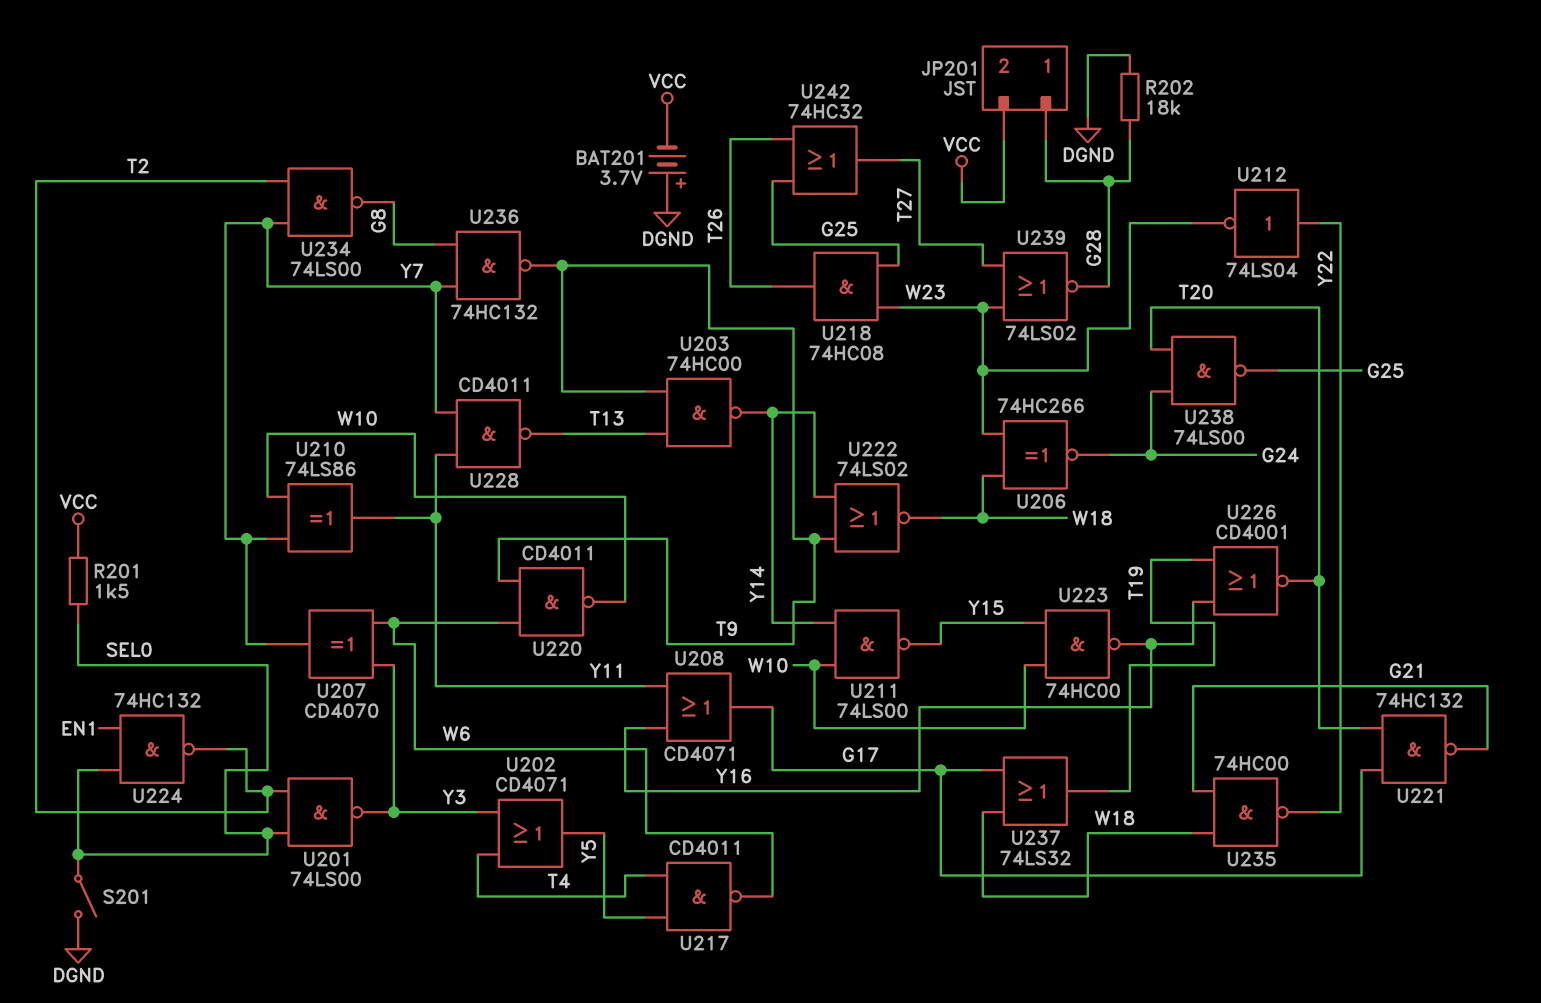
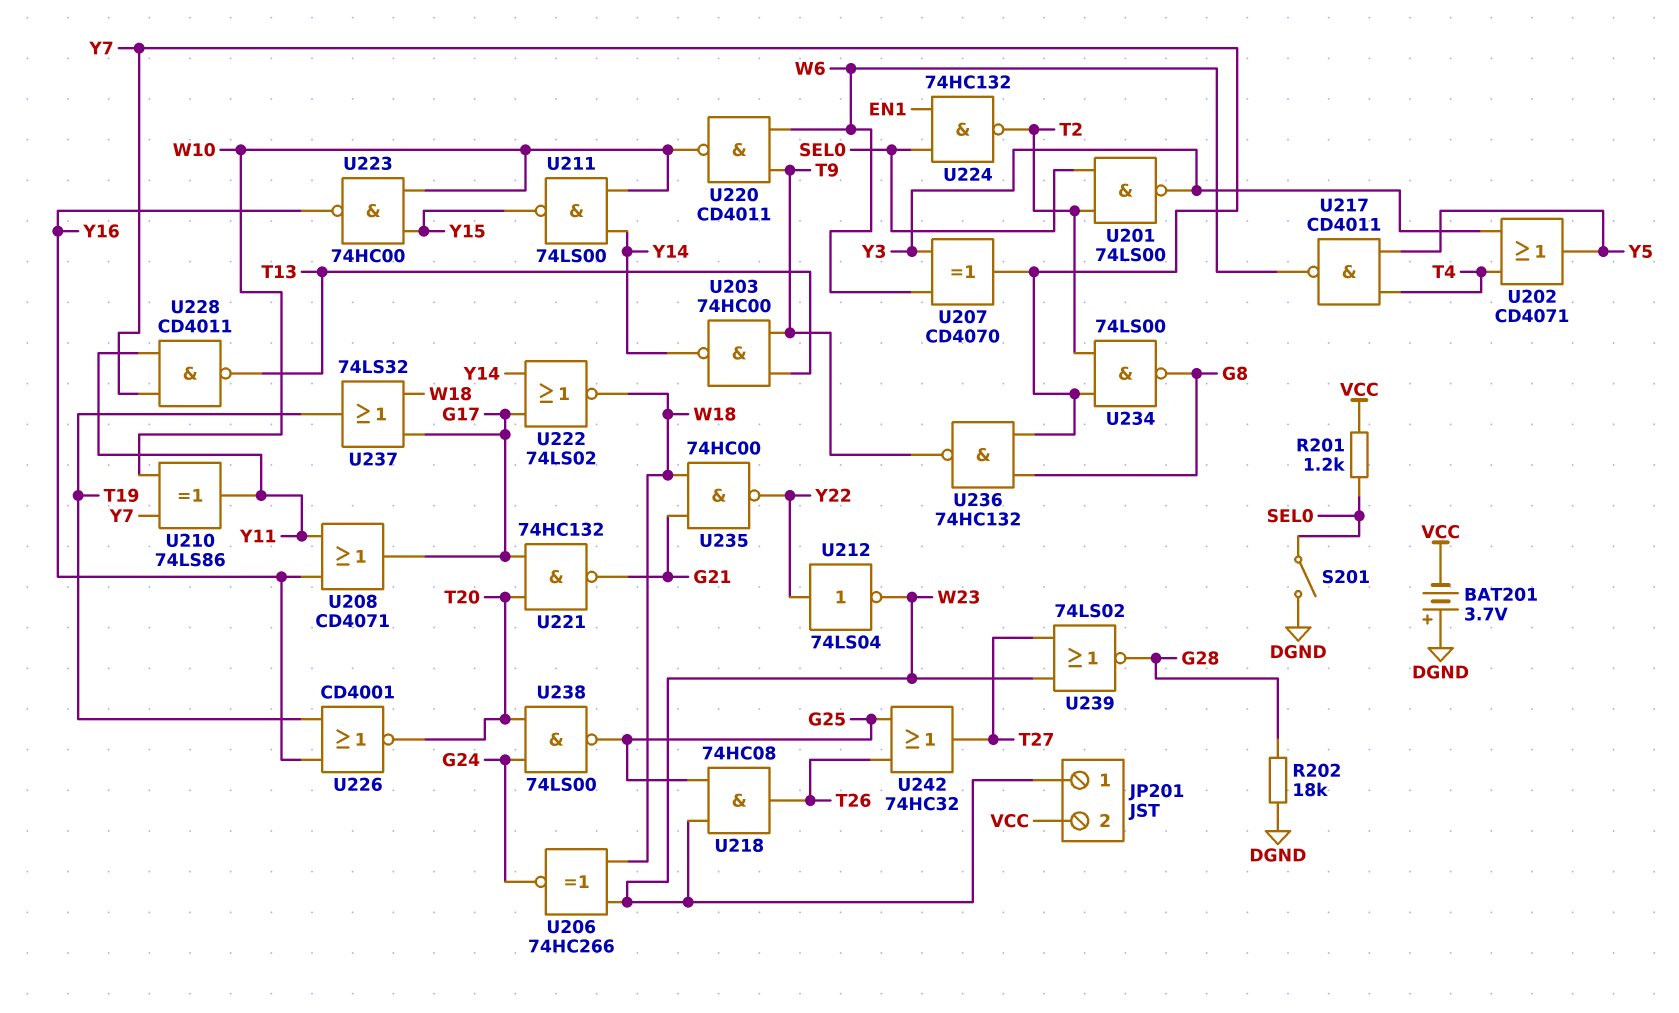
JP201 pin 1: G28 -> W23
R201: 1.5k (SEL0, VCC) -> 1.2k (SEL0, VCC)
U222: NOR 74LS02 (in T9, in Y14, out W18) -> NOR 74LS02 (in G17, in Y14, out W18)

